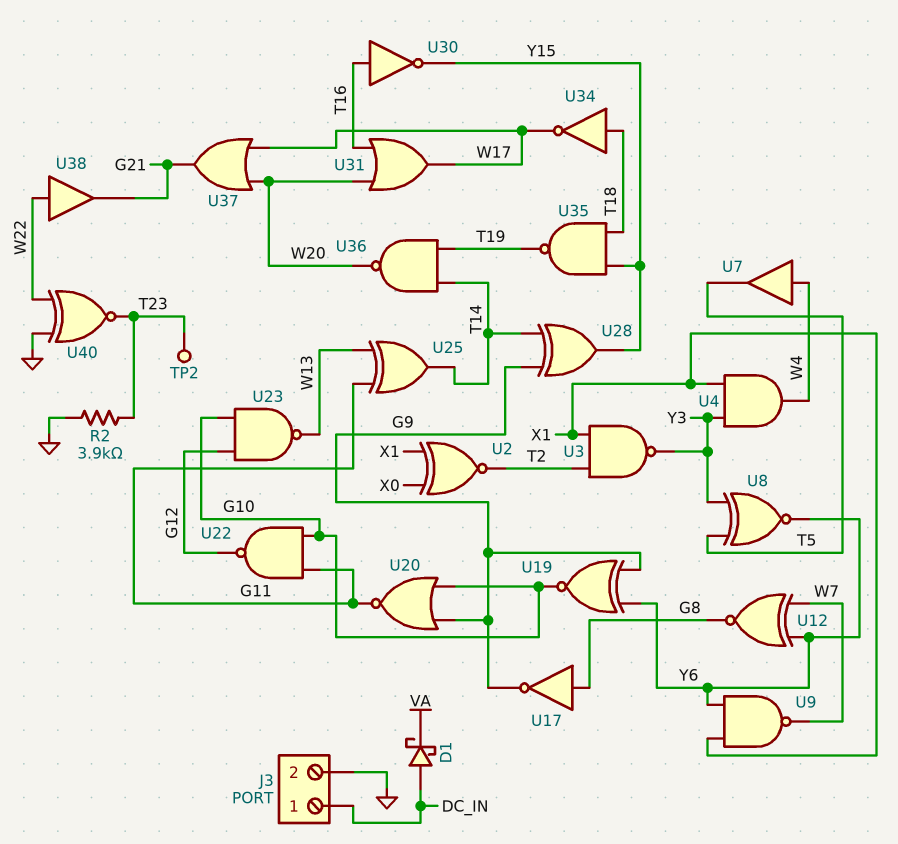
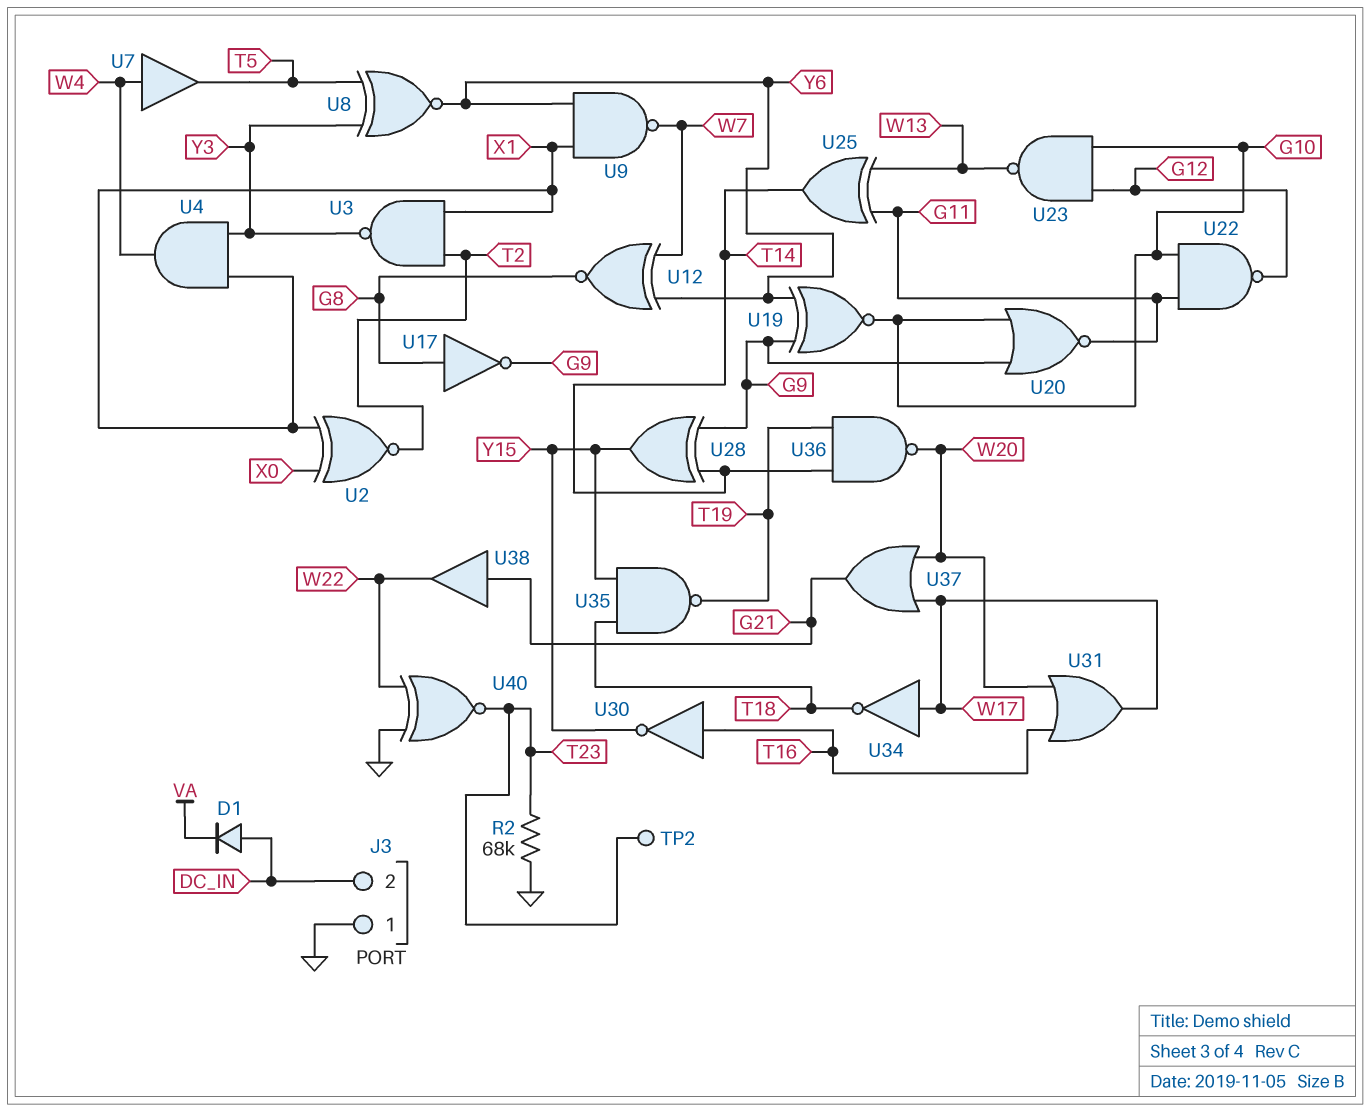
D1: schottky (A DC_IN, K VA) -> diode (A DC_IN, K VA)
J3 pin 1: DC_IN -> GND
J3 pin 2: GND -> DC_IN
R2: 3.9k (GND, T23) -> 68k (GND, T23)
U34: NOT (in T18, out W17) -> NOT (in W17, out T18)
U38: buffer (in W22, out G21) -> buffer (in G21, out W22)

